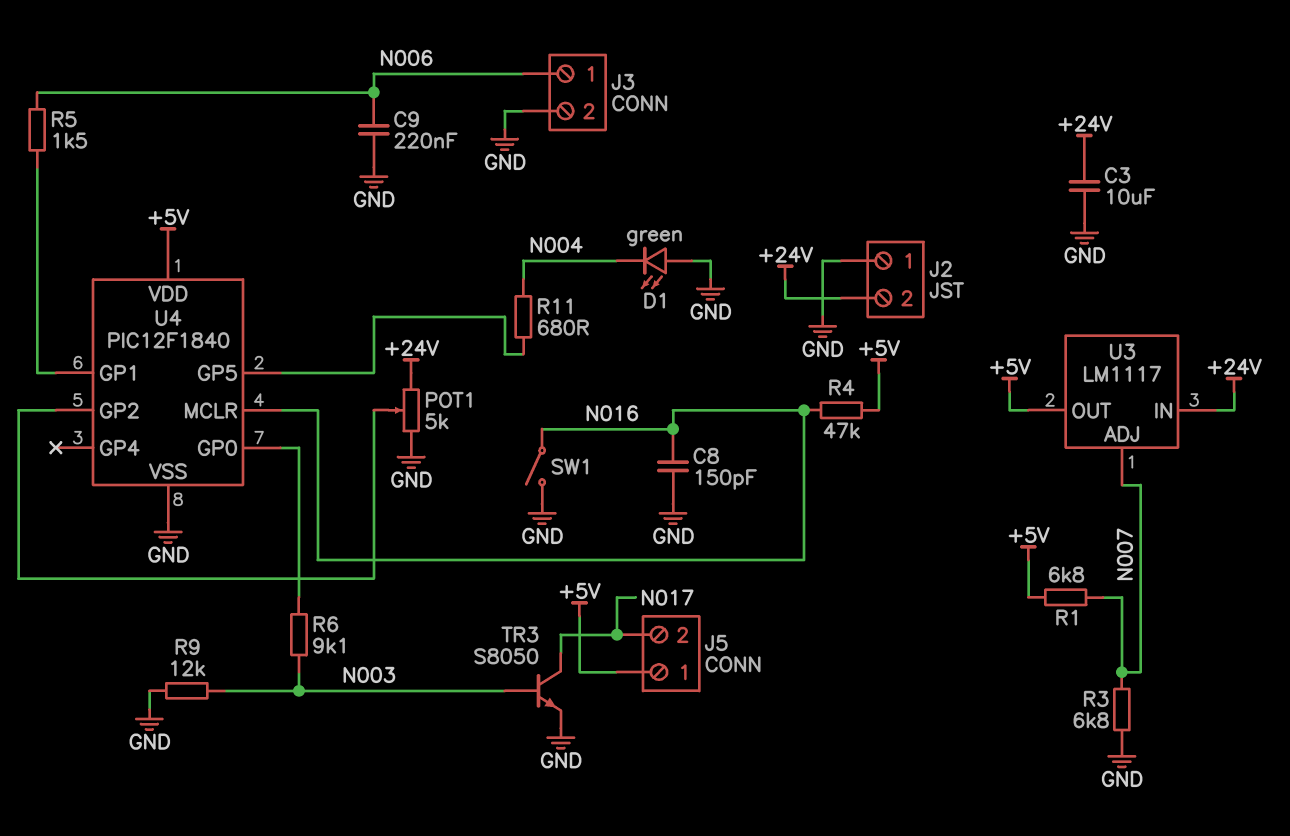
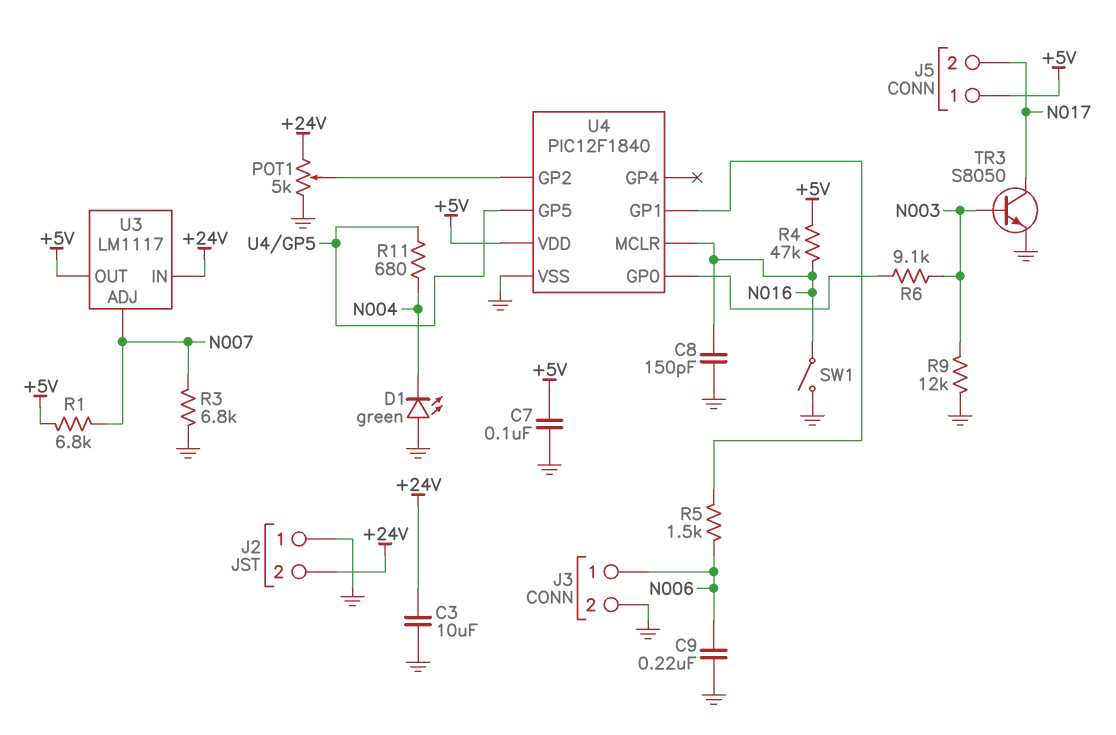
C7: none -> 100nF (+5V, GND)

